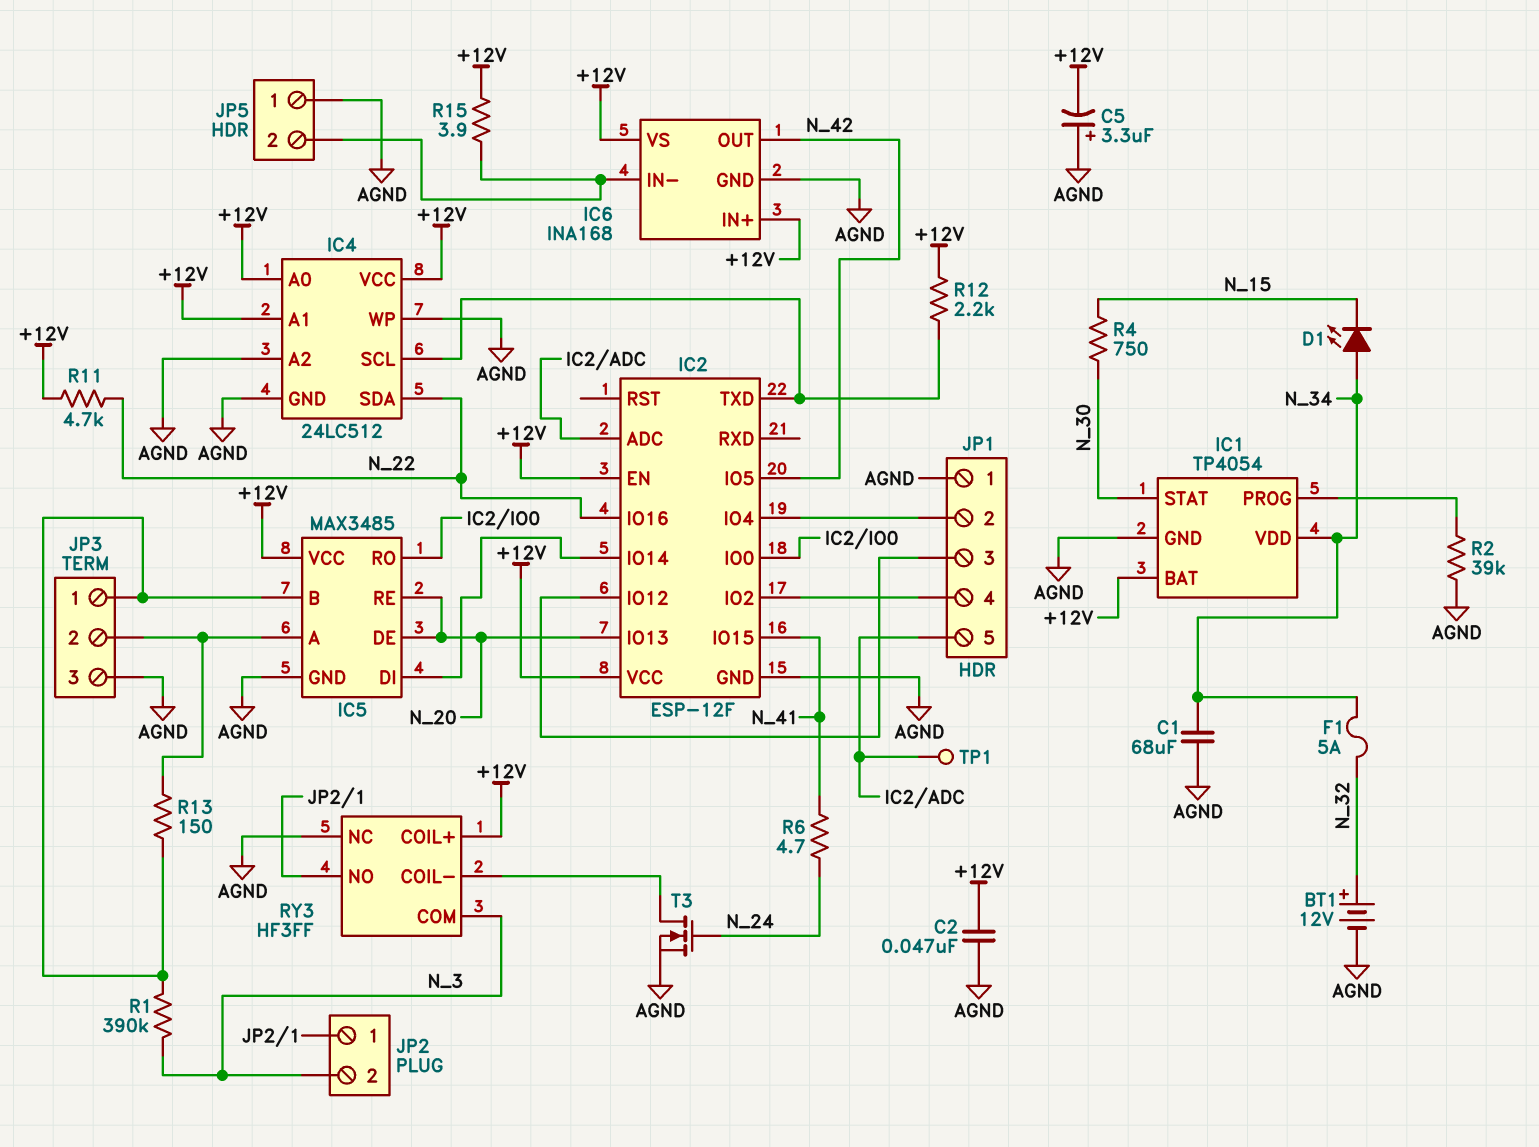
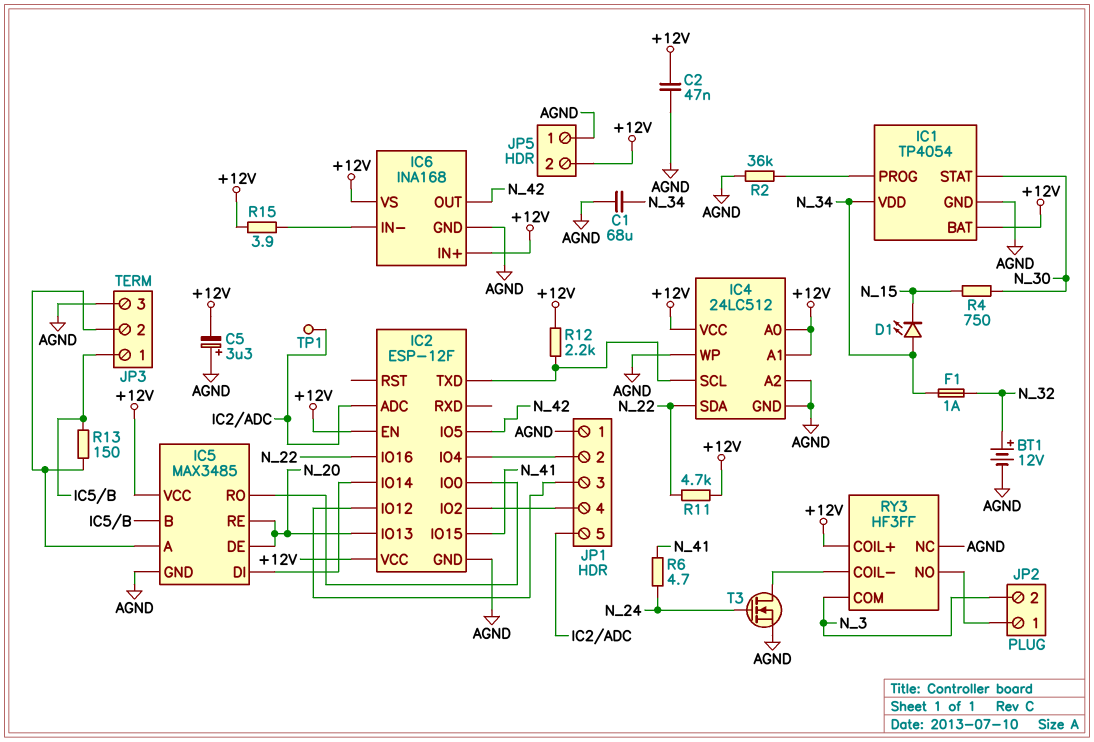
F1: 5A (N_32, N_34) -> 1A (N_32, N_34)
JP5 pin 2: IC6/IN- -> +12V
R1: 390k (IC5/B, N_3) -> none
R2: 39k (AGND, IC1/PROG) -> 36k (AGND, IC1/PROG)

